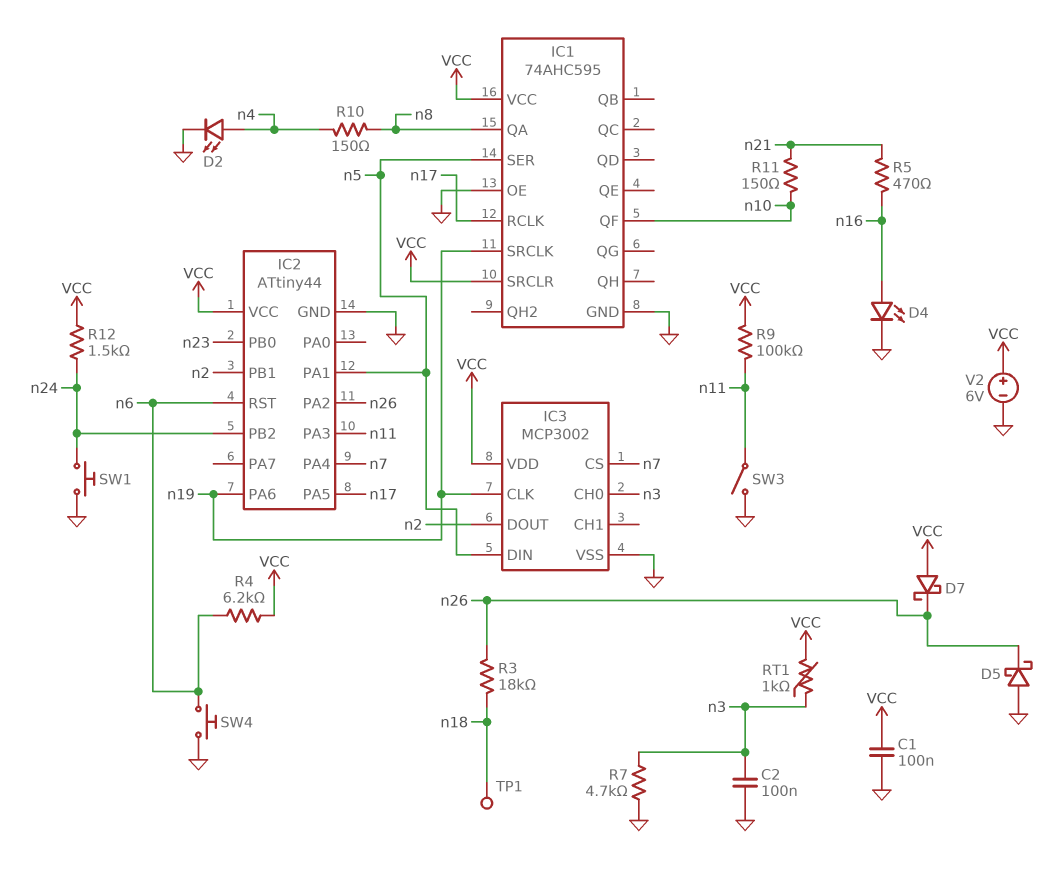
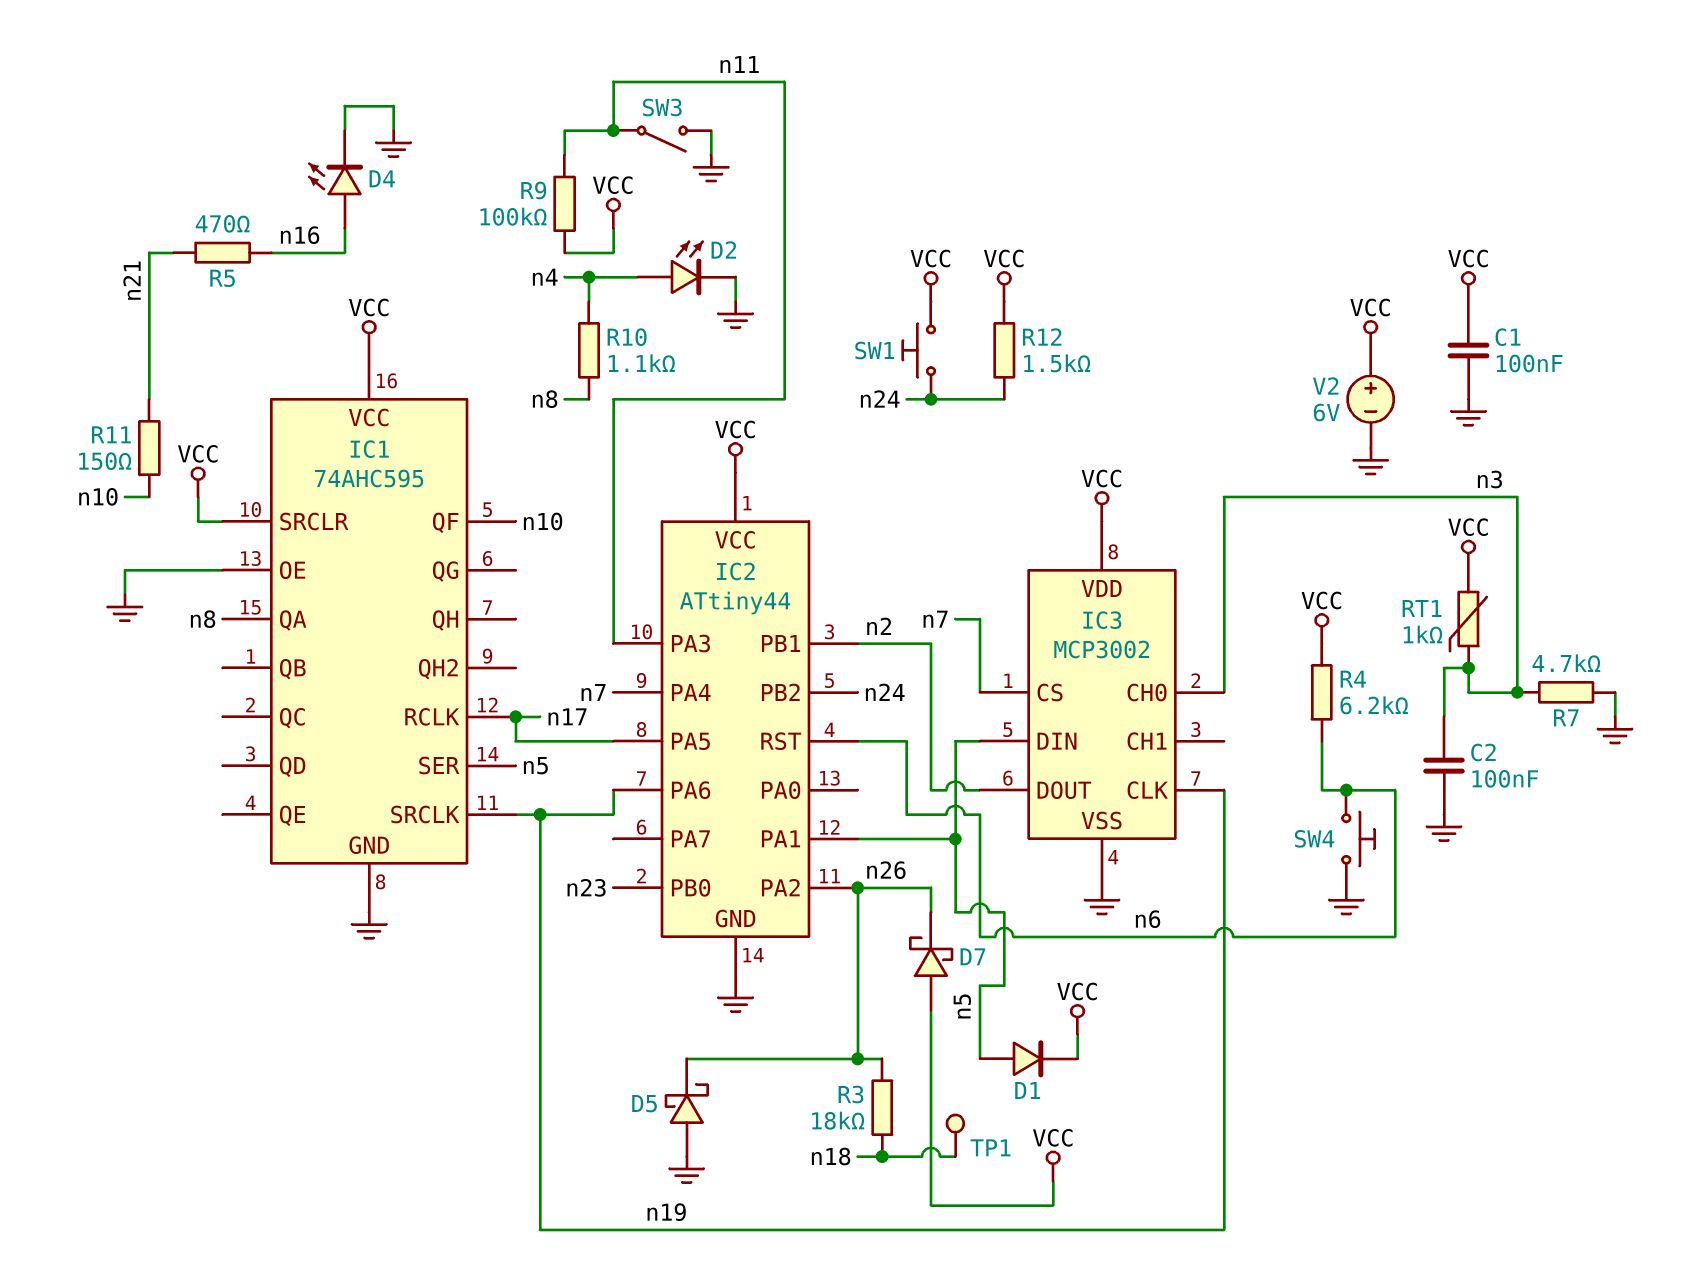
D1: none -> diode (A n5, K VCC)
R10: 150 (n4, n8) -> 1.1k (n4, n8)
SW1: button (GND, n24) -> button (VCC, n24)

